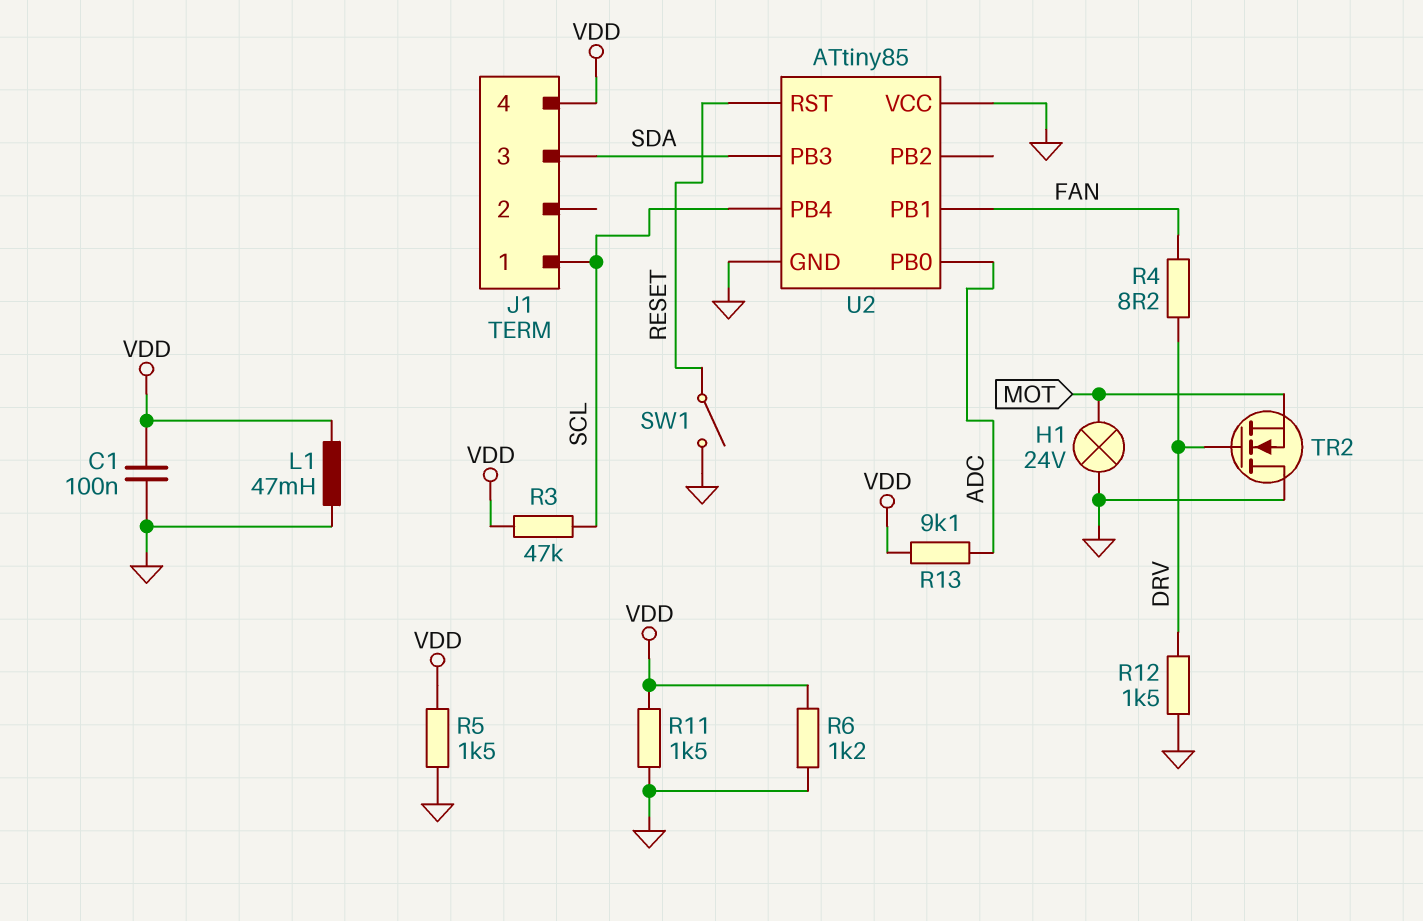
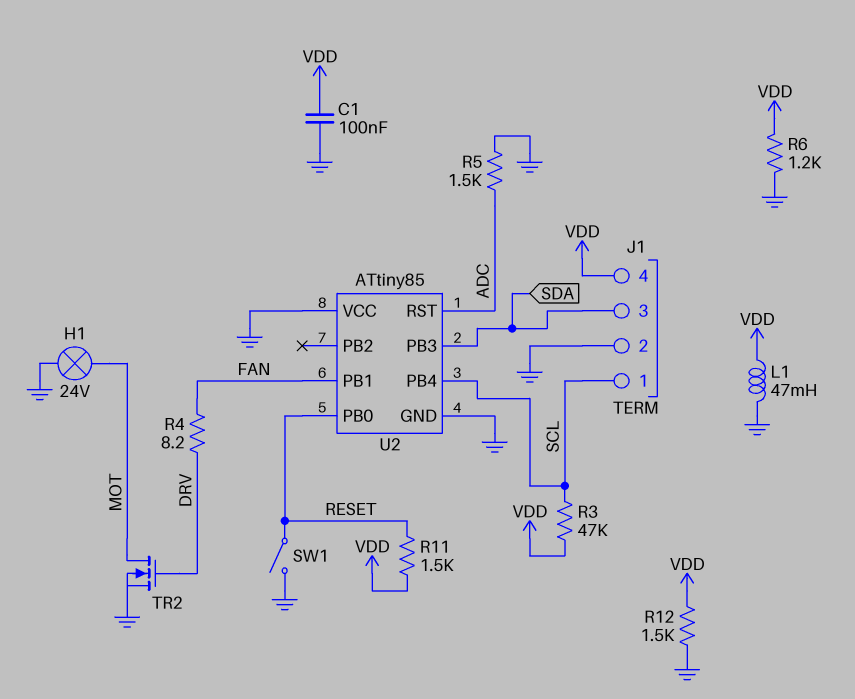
J1 pin 2: none -> GND
R5: 1.5k (GND, VDD) -> 1.5k (ADC, GND)
R11: 1.5k (GND, VDD) -> 1.5k (RESET, VDD)
R12: 1.5k (DRV, GND) -> 1.5k (GND, VDD)
R13: 9.1k (ADC, VDD) -> none
TR2: NMOS (G DRV, D GND, S MOT) -> NMOS (G DRV, D MOT, S GND)
U2 pin PB0: ADC -> RESET
U2 pin RST: RESET -> ADC

